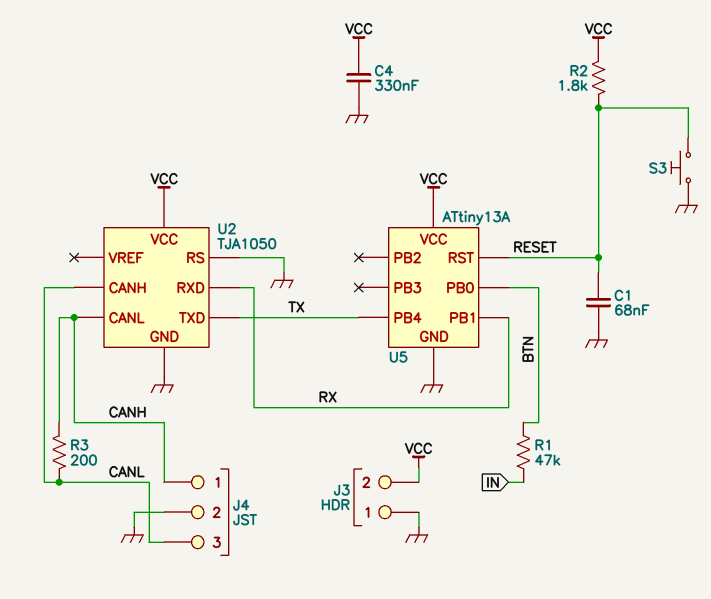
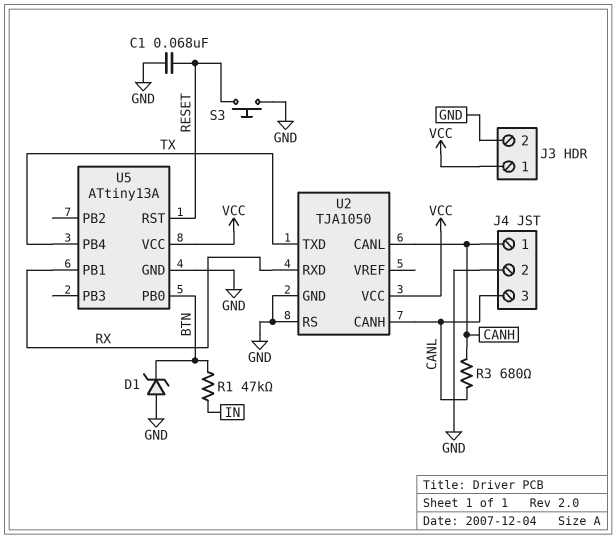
C4: 330nF (GND, VCC) -> none
D1: none -> zener (A GND, K BTN)
J3 pin 1: GND -> VCC
J3 pin 2: VCC -> GND
R2: 1.8k (RESET, VCC) -> none
R3: 200 (CANH, CANL) -> 680 (CANH, CANL)

